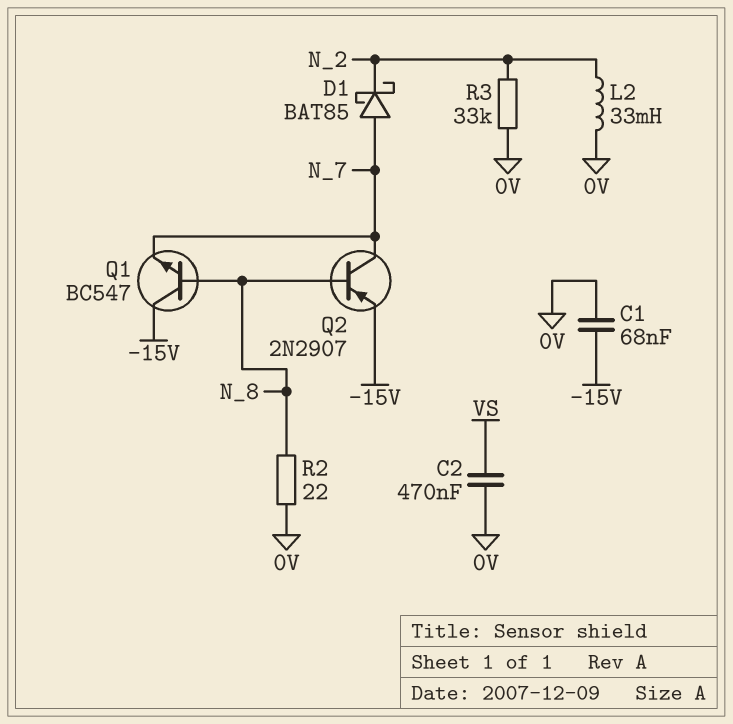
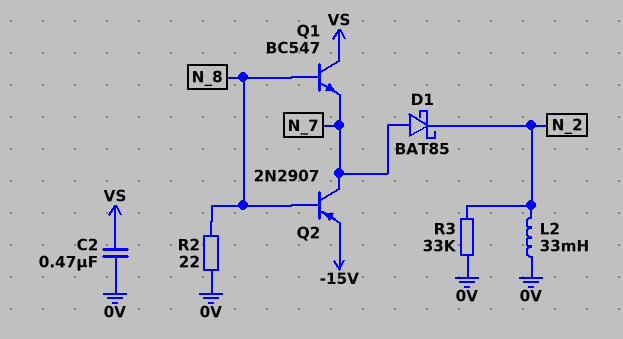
C1: 68nF (-15V, 0V) -> none
Q1: NPN BC547 (B N_8, C -15V, E N_7) -> NPN BC547 (B N_8, C VS, E N_7)

